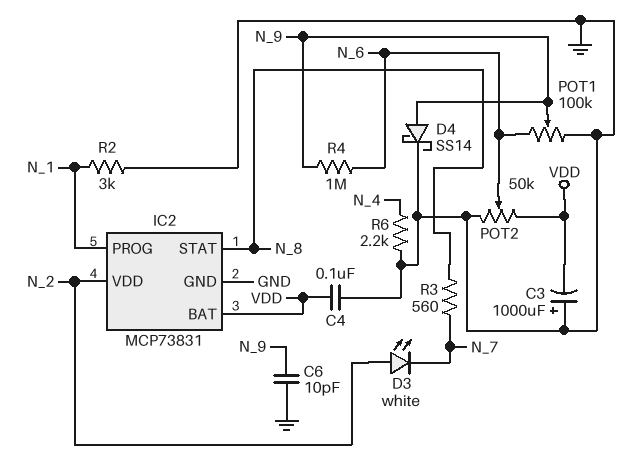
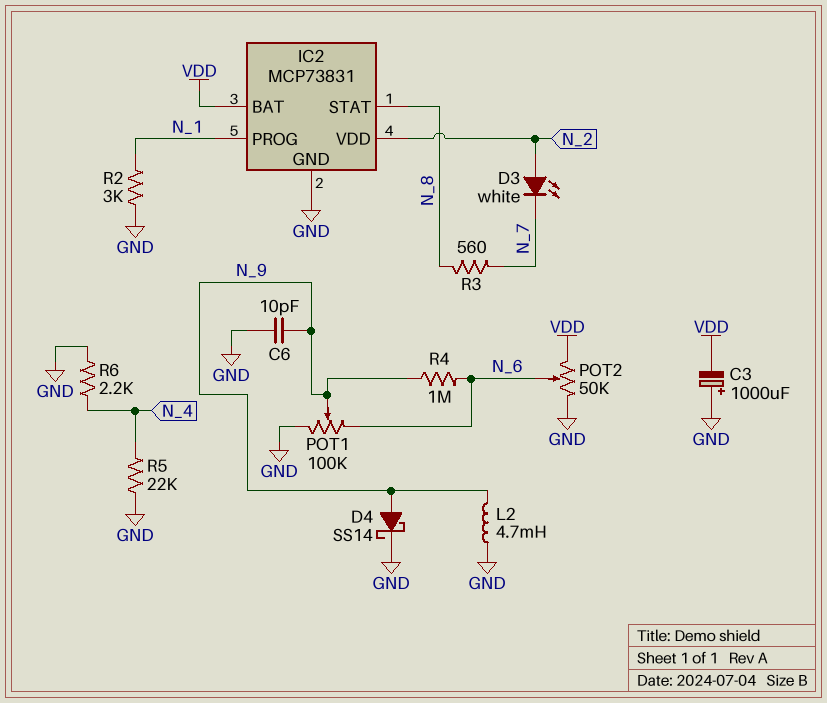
C4: 100nF (GND, VDD) -> none
L2: none -> 4.7mH (GND, N_9)
R5: none -> 22k (GND, N_4)

